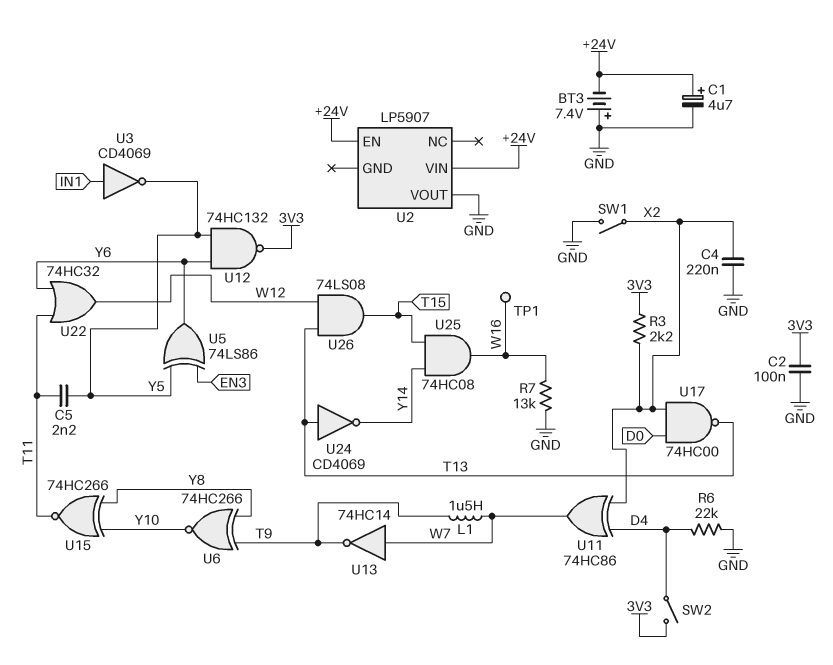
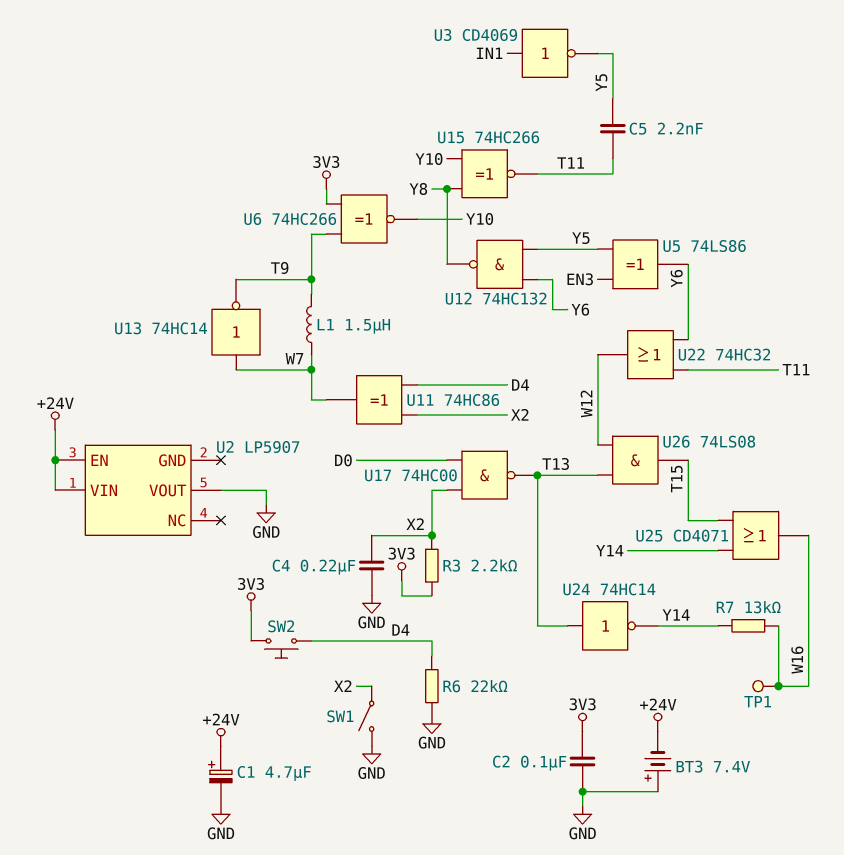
R7: 13k (GND, W16) -> 13k (W16, Y14)
SW2: switch (3V3, D4) -> button (3V3, D4)
U6: XNOR 74HC266 (in T9, in Y8, out Y10) -> XNOR 74HC266 (in 3V3, in T9, out Y10)
U12: NAND 74HC132 (in Y5, in Y6, out 3V3) -> NAND 74HC132 (in Y5, in Y6, out Y8)
U24: NOT CD4069 (in T13, out Y14) -> NOT 74HC14 (in T13, out Y14)
U25: AND 74HC08 (in T15, in Y14, out W16) -> OR CD4071 (in T15, in Y14, out W16)

